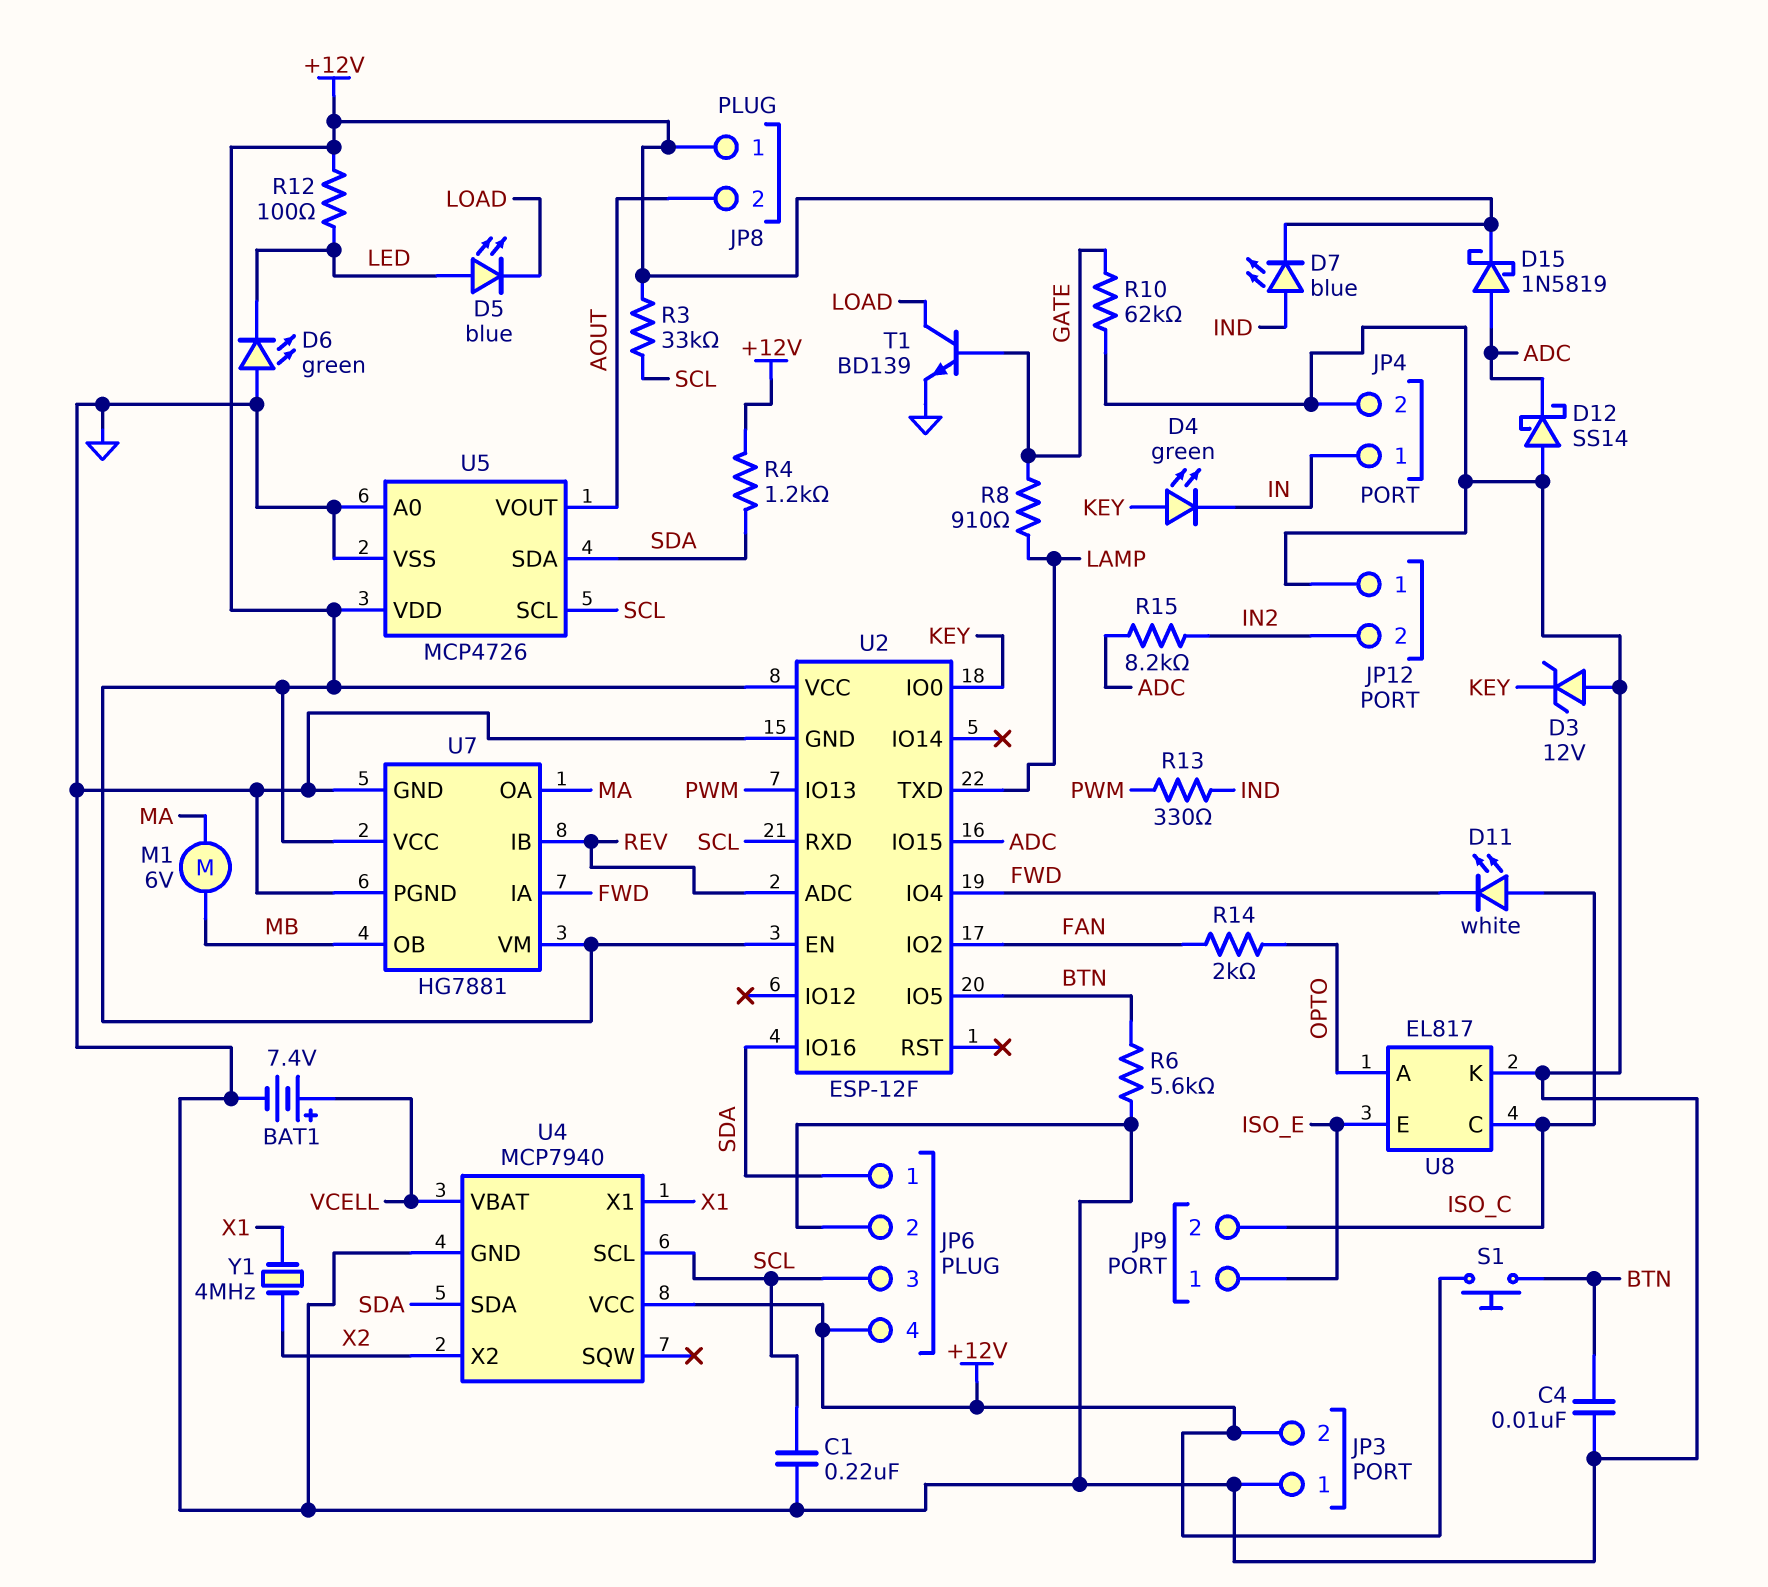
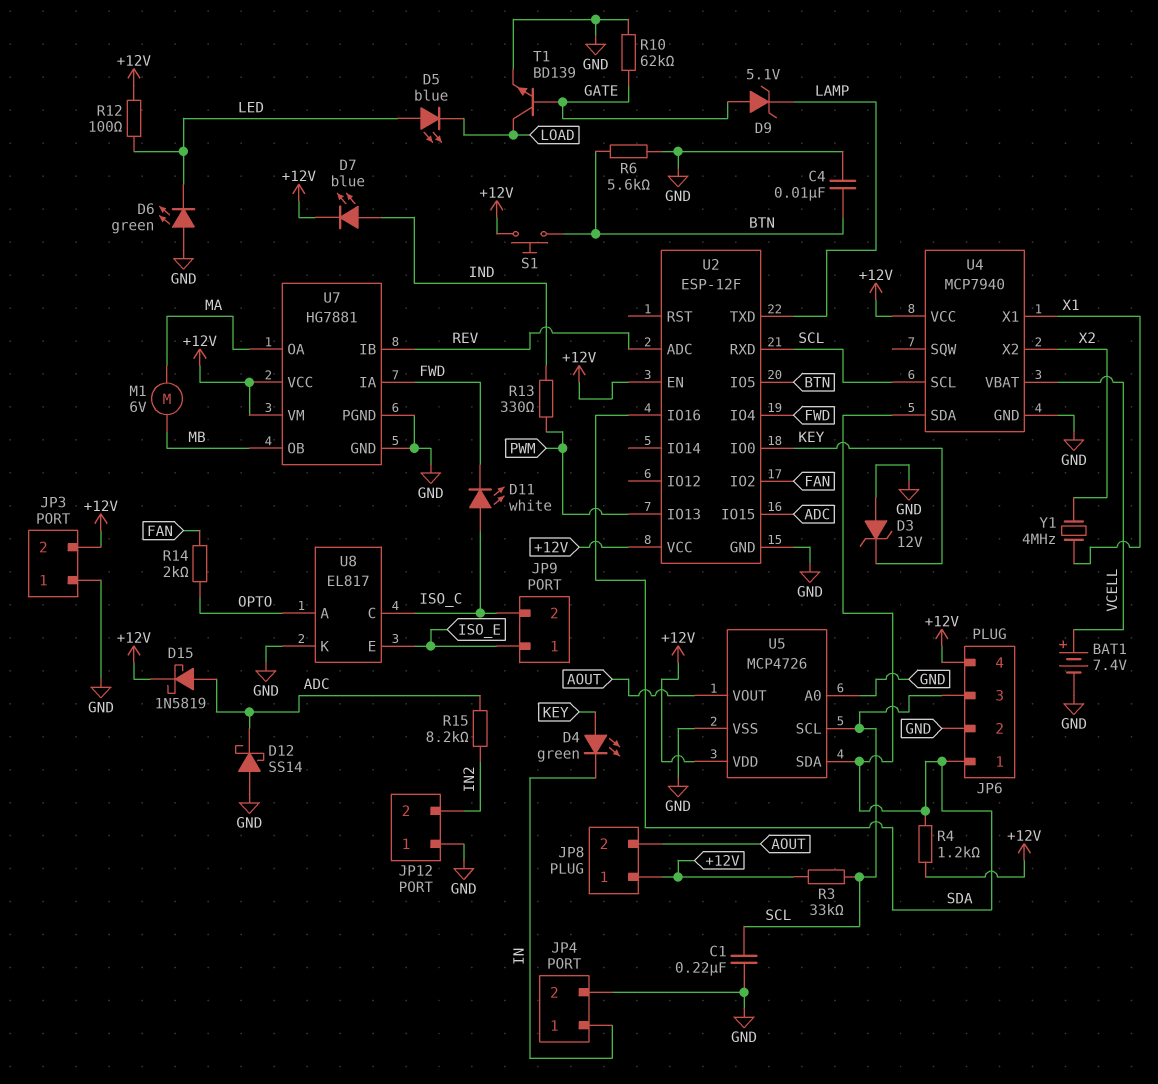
D9: none -> zener 5.1V (A GATE, K LAMP)
R8: 910 (GATE, LAMP) -> none

